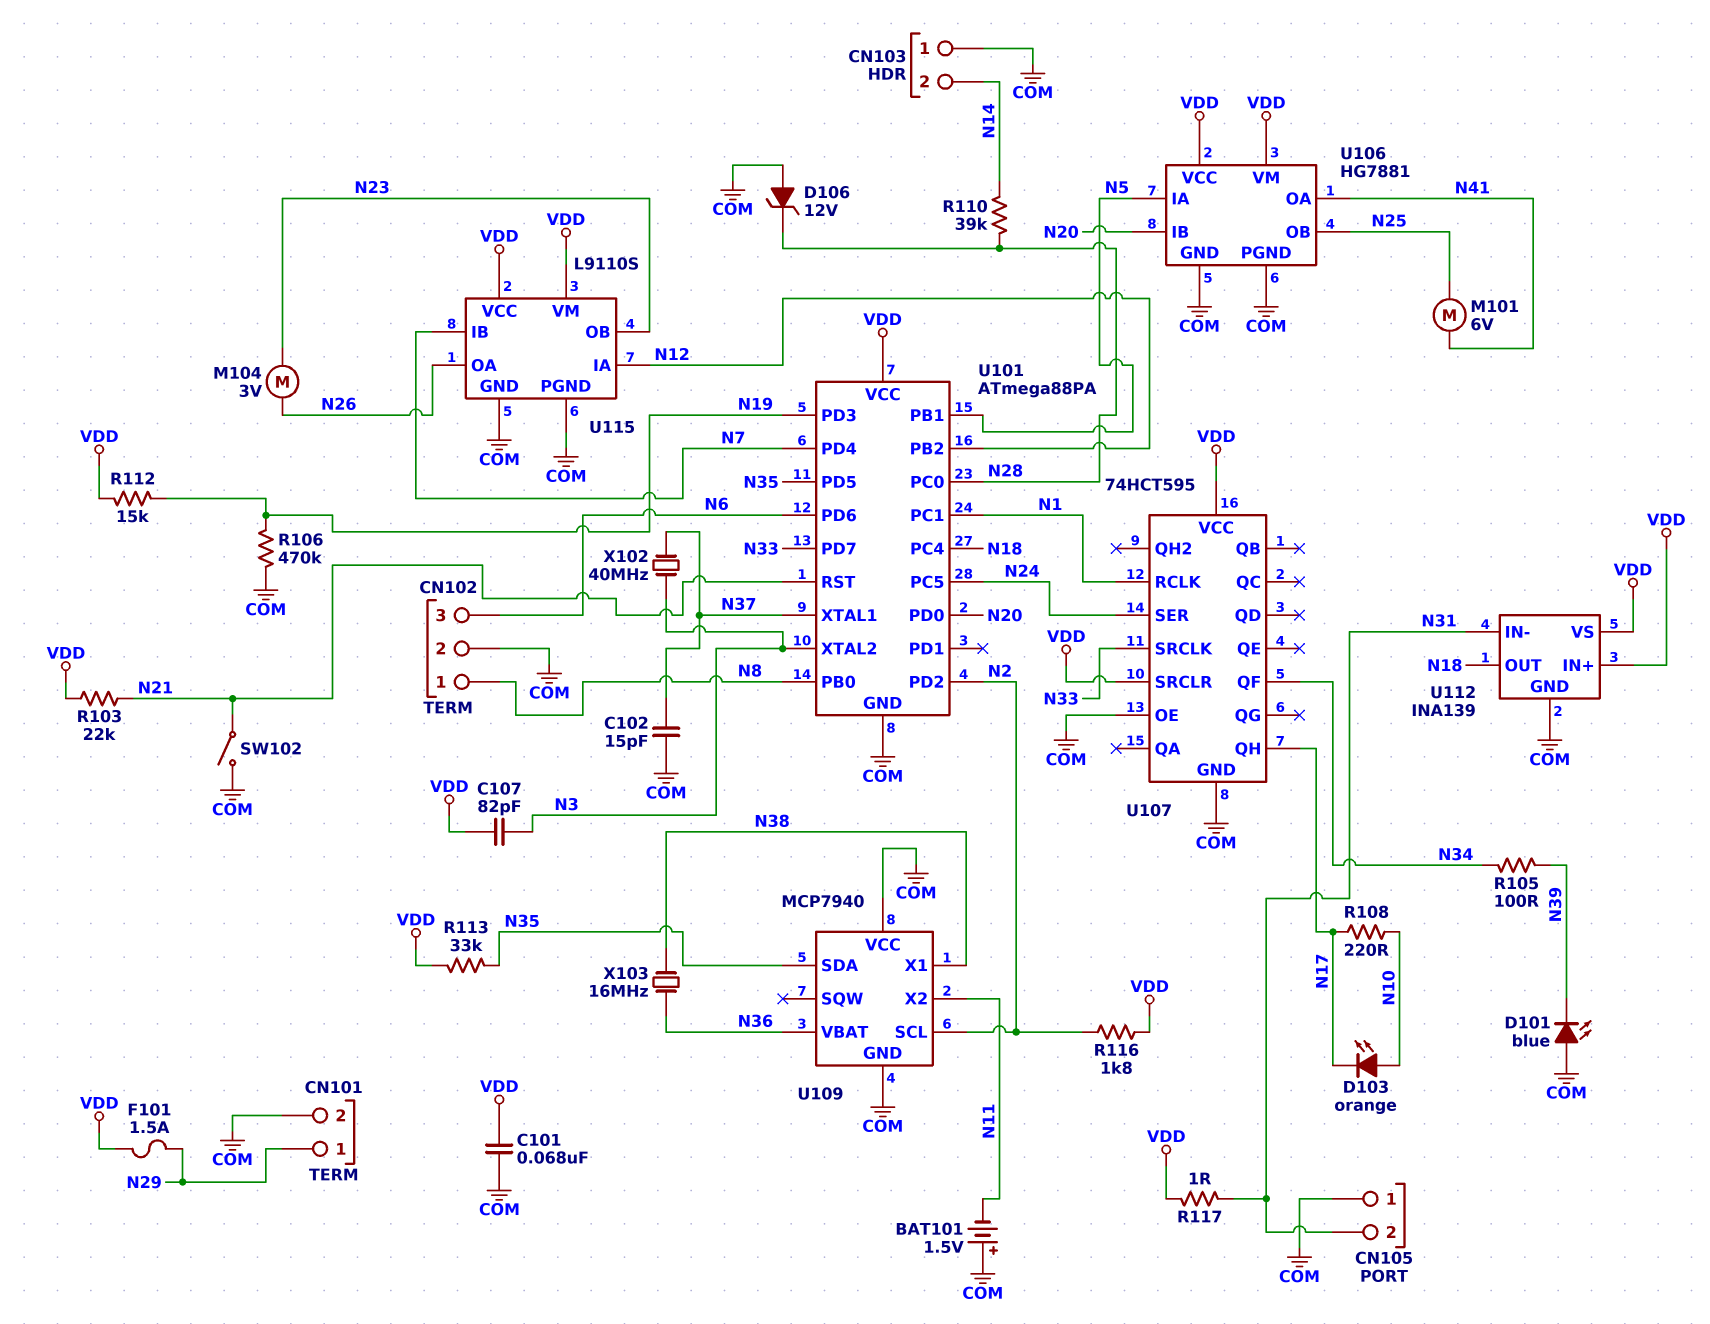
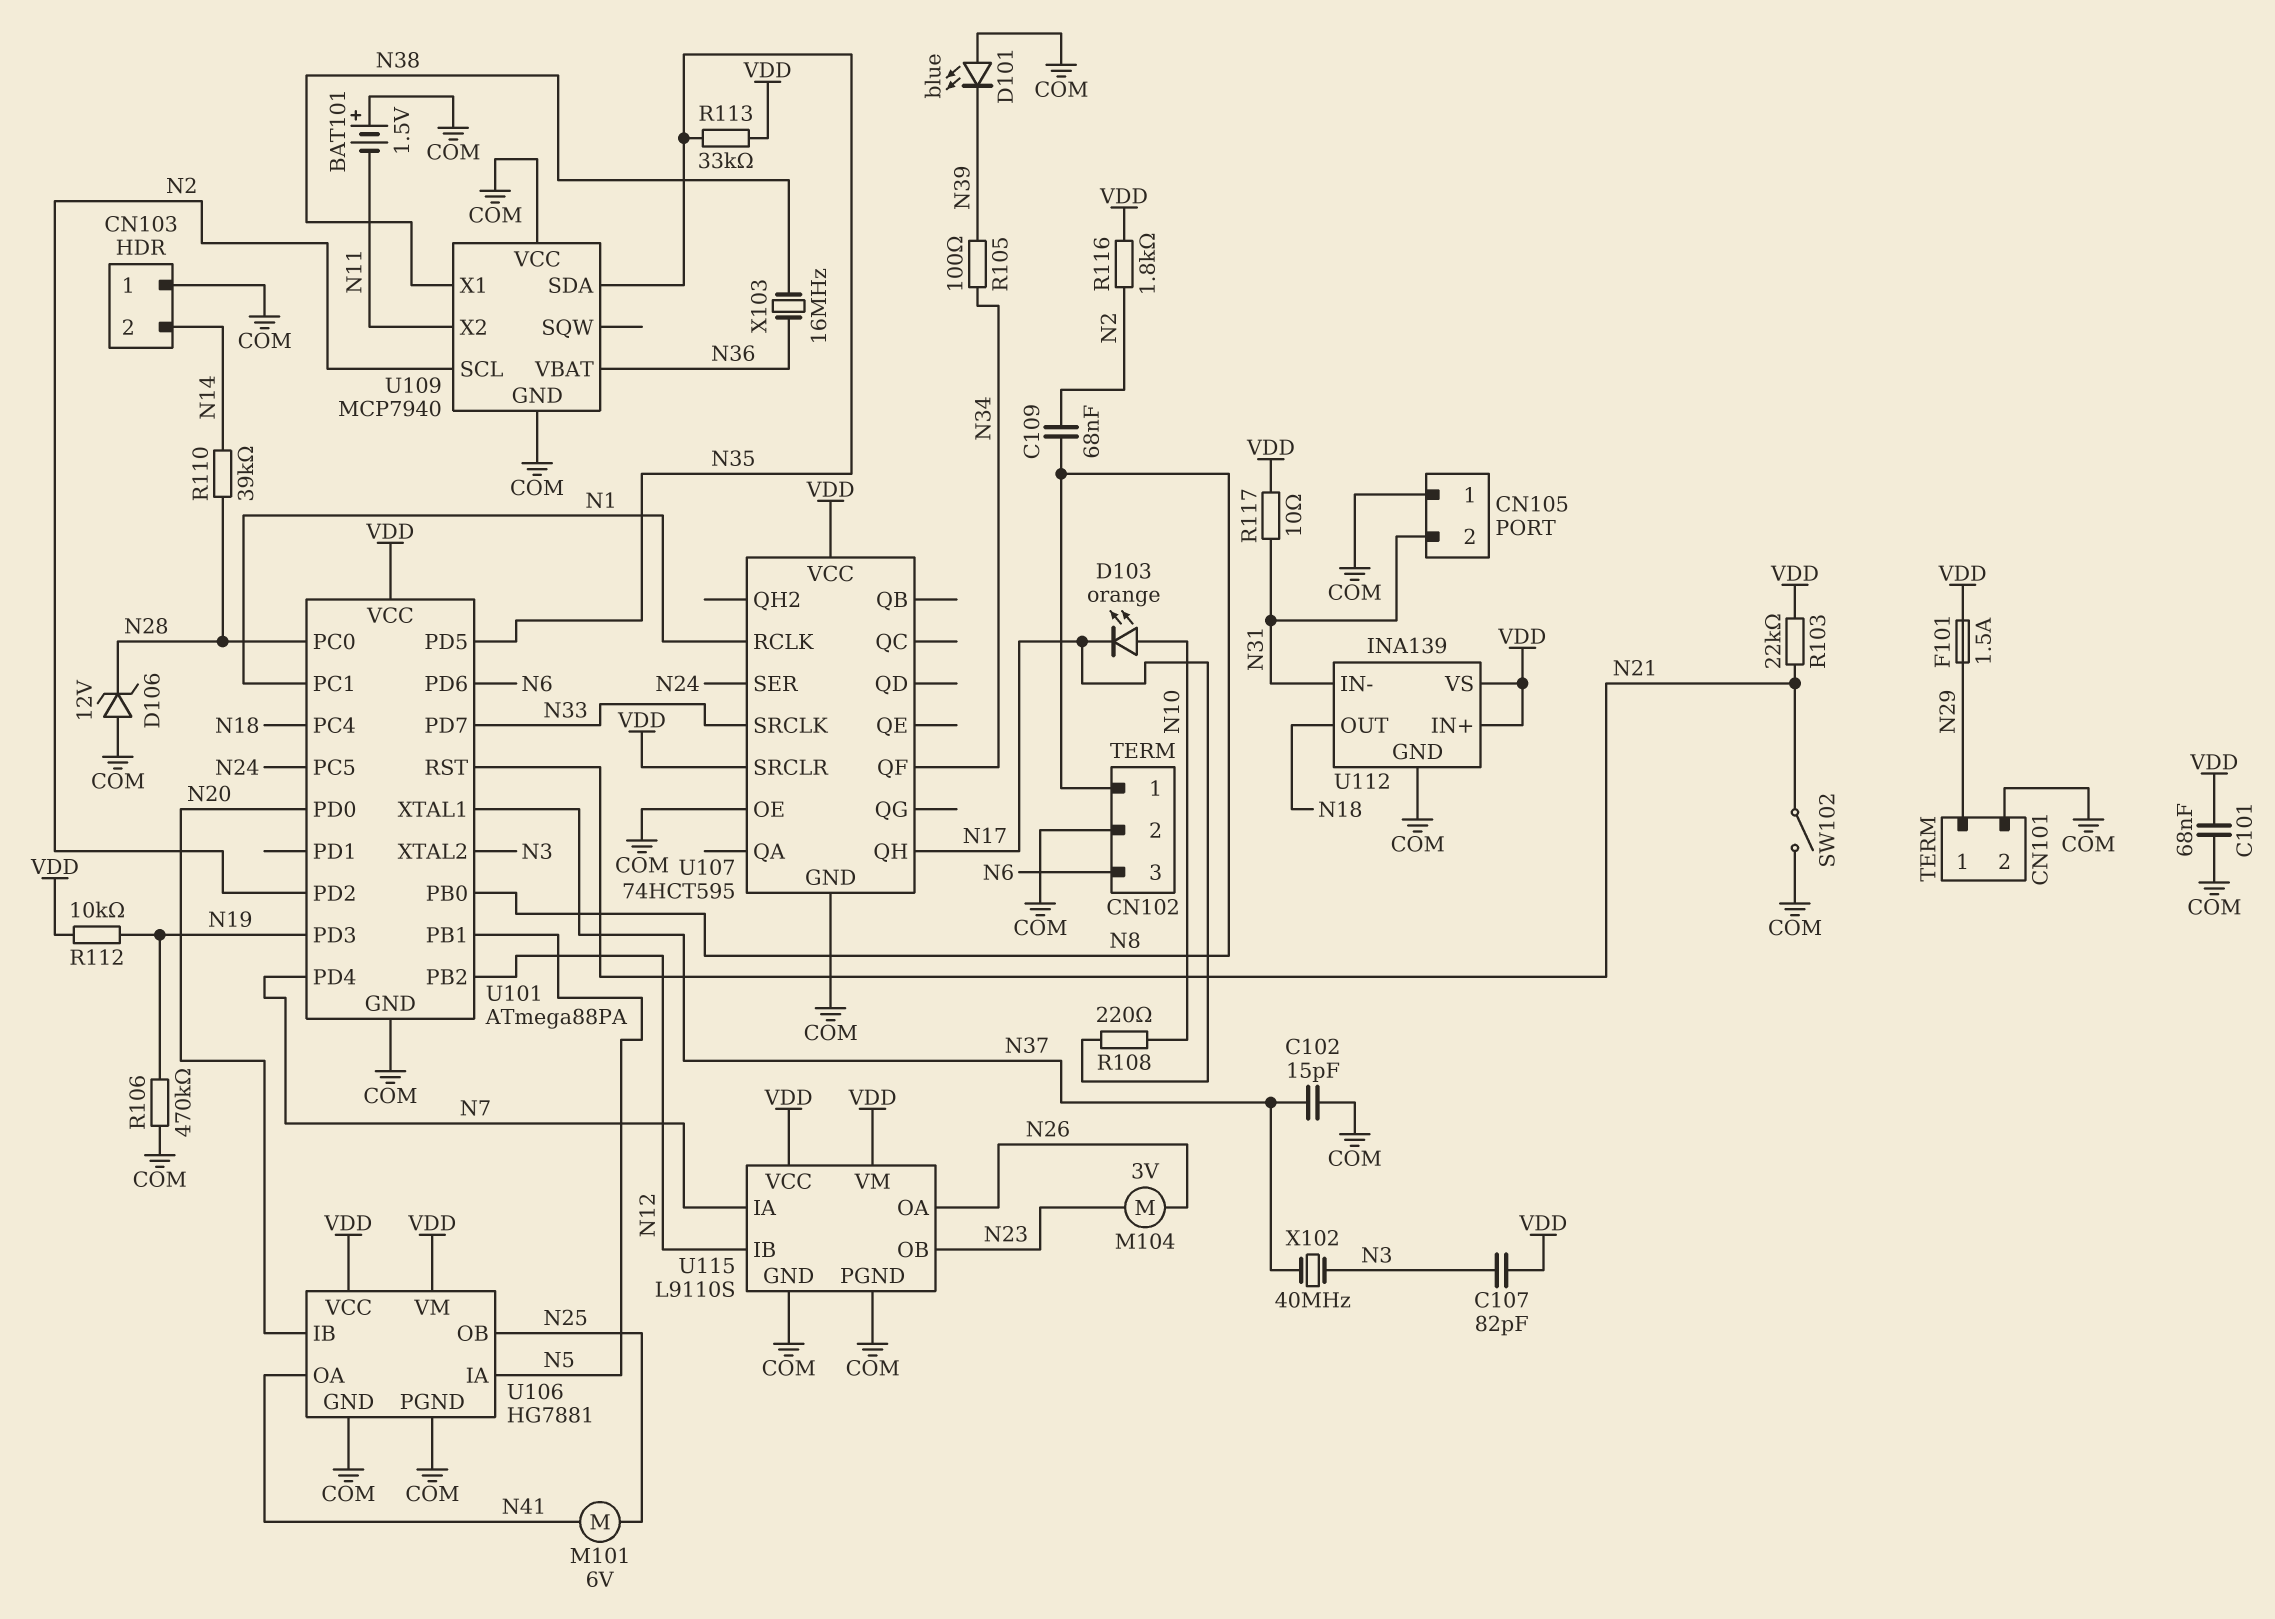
C109: none -> 68nF (N2, N8)
R112: 15k (N19, VDD) -> 10k (N19, VDD)
R117: 1 (N31, VDD) -> 10 (N31, VDD)
U115 pin IA: N12 -> N7
U115 pin IB: N7 -> N12

